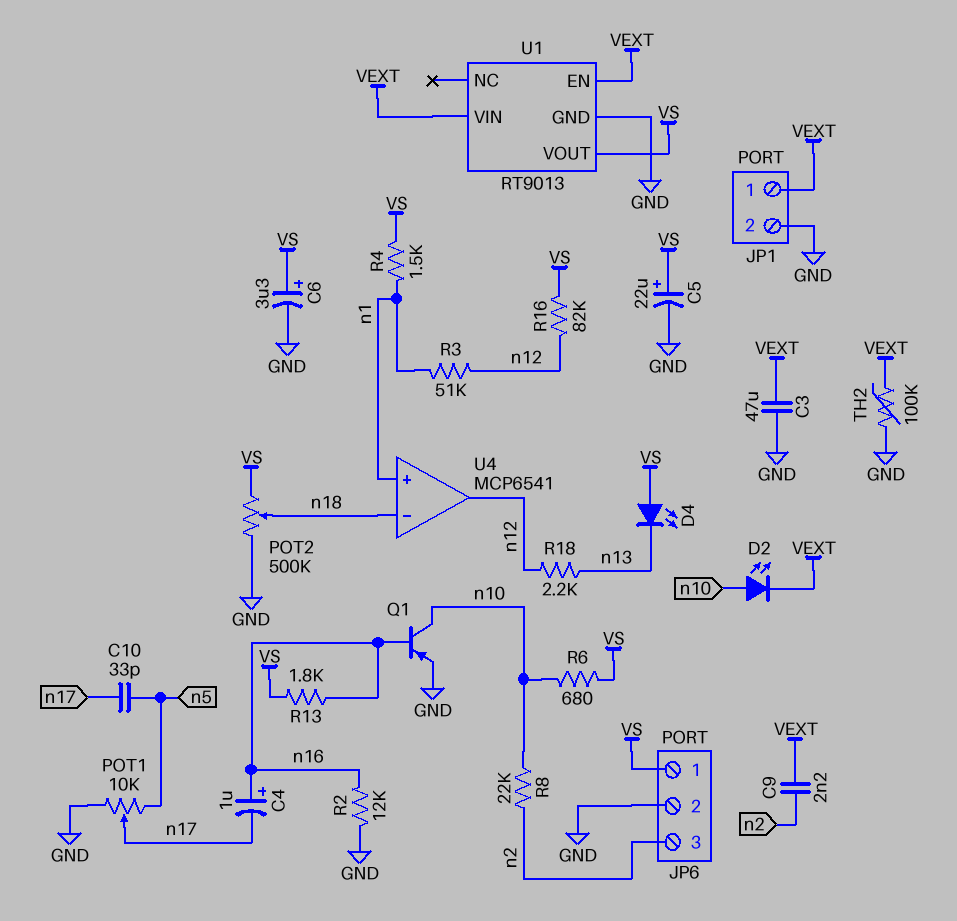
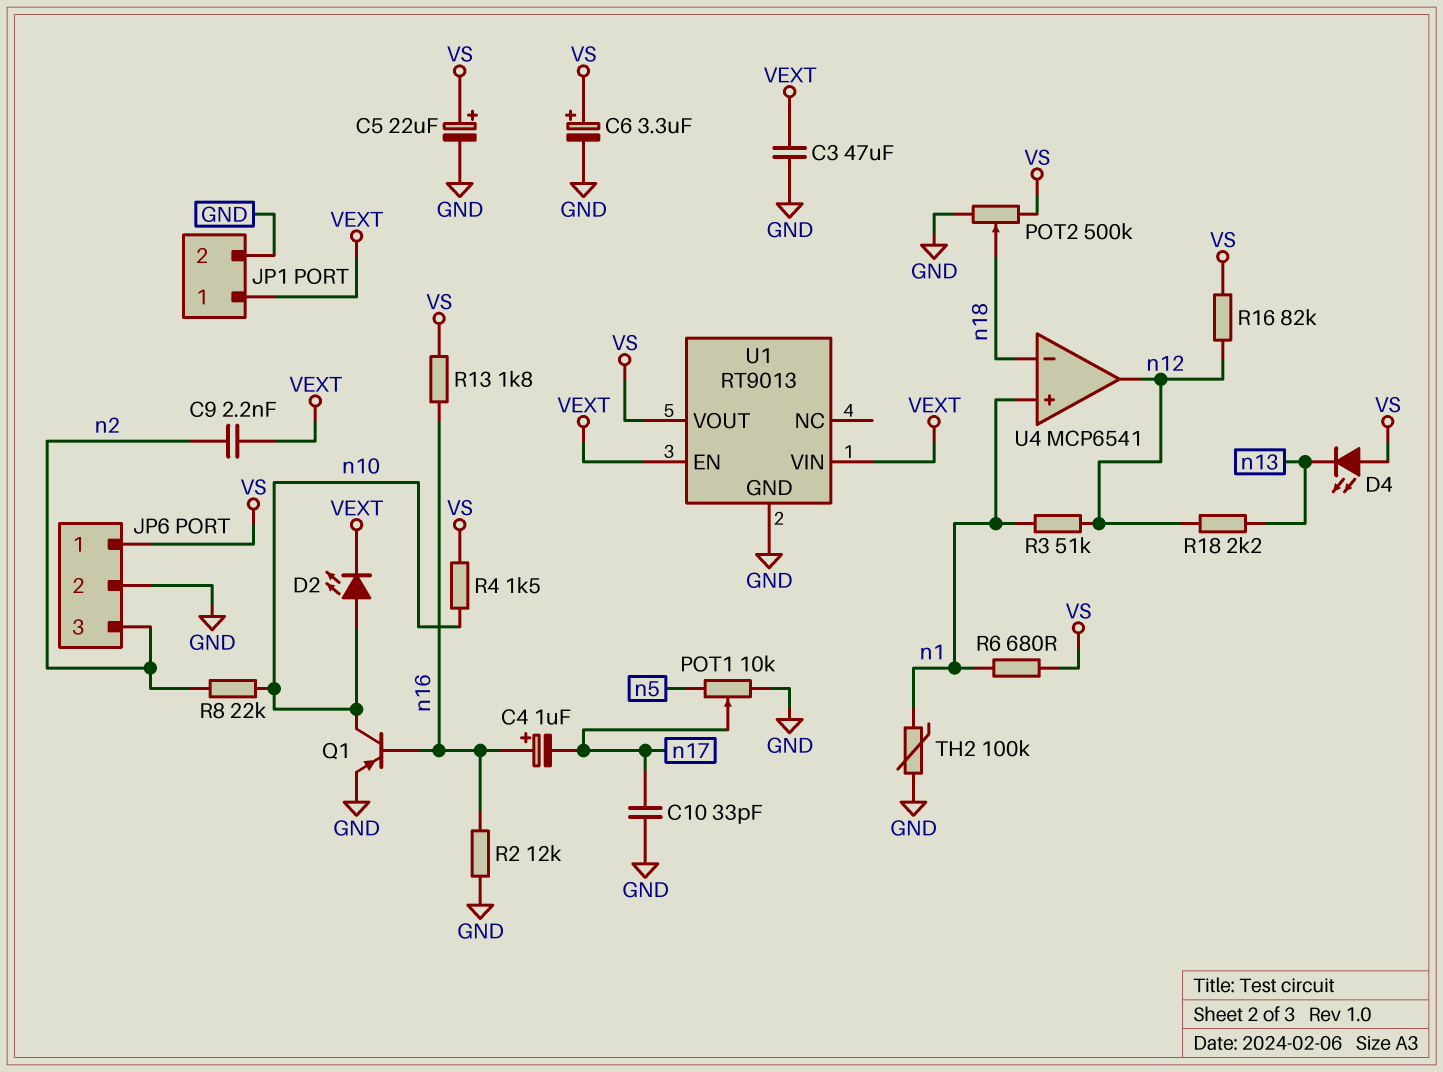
C10: 33pF (n5, n17) -> 33pF (GND, n17)
R4: 1.5k (VS, n1) -> 1.5k (VS, n10)
R6: 680 (VS, n10) -> 680 (VS, n1)
TH2: 100k (GND, VEXT) -> 100k (GND, n1)

